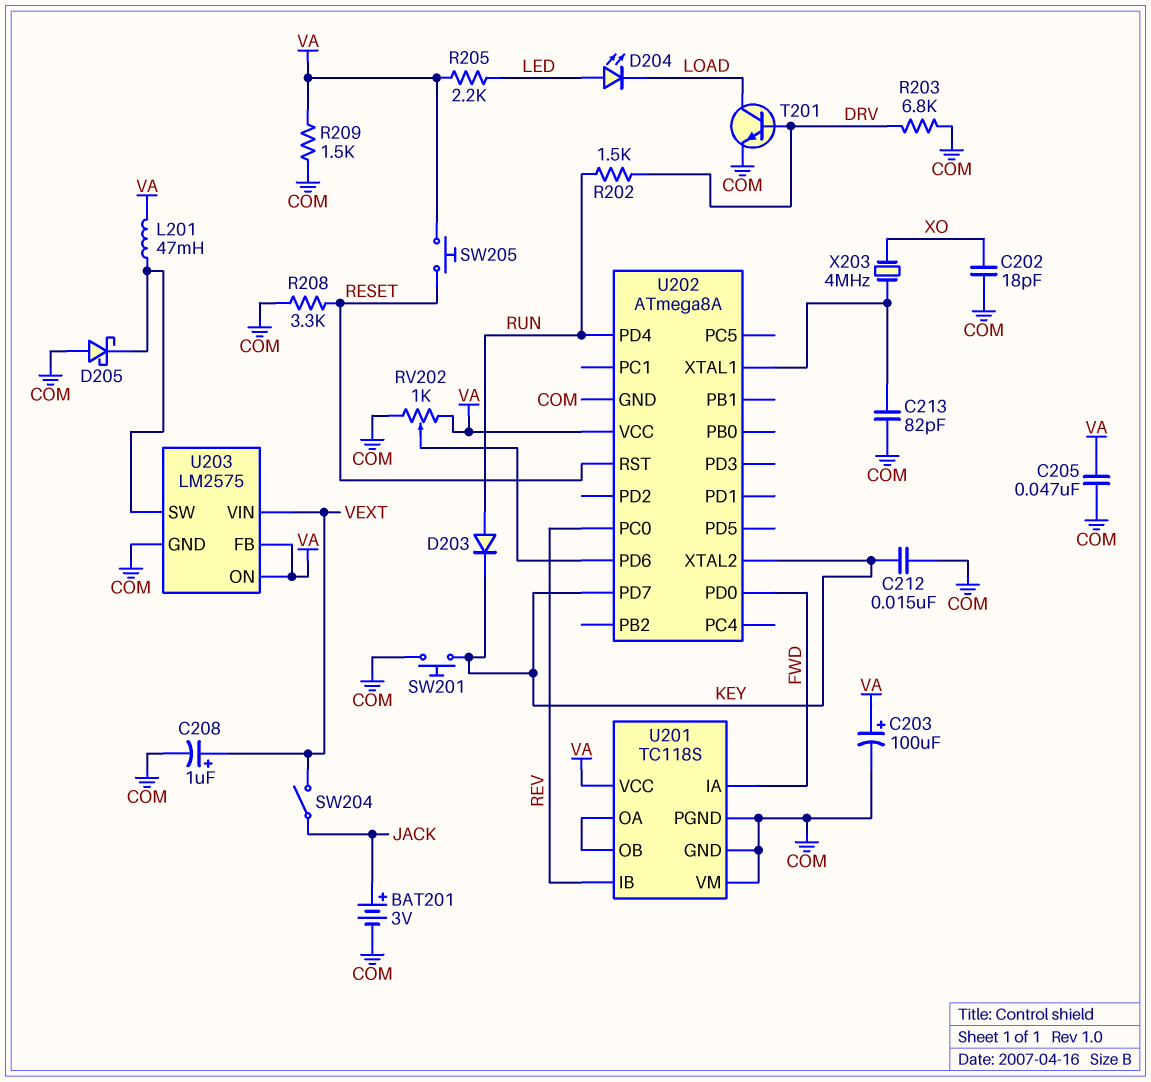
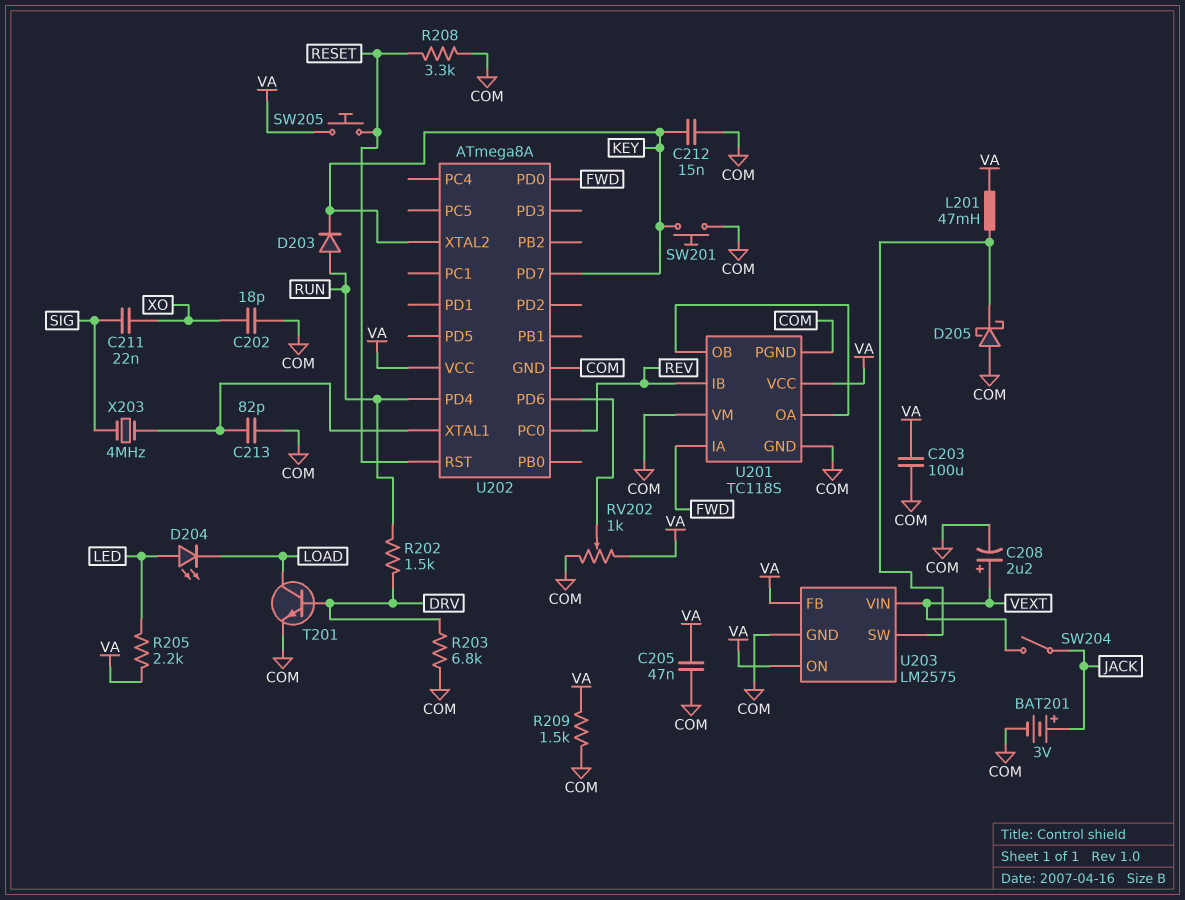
C203: 100uF (plus VA, minus COM) -> 100uF (COM, VA)
C208: 1uF (plus VEXT, minus COM) -> 2.2uF (plus VEXT, minus COM)
C211: none -> 22nF (SIG, XO)
X203: 4MHz (U202/XTAL1, XO) -> 4MHz (SIG, U202/XTAL1)

